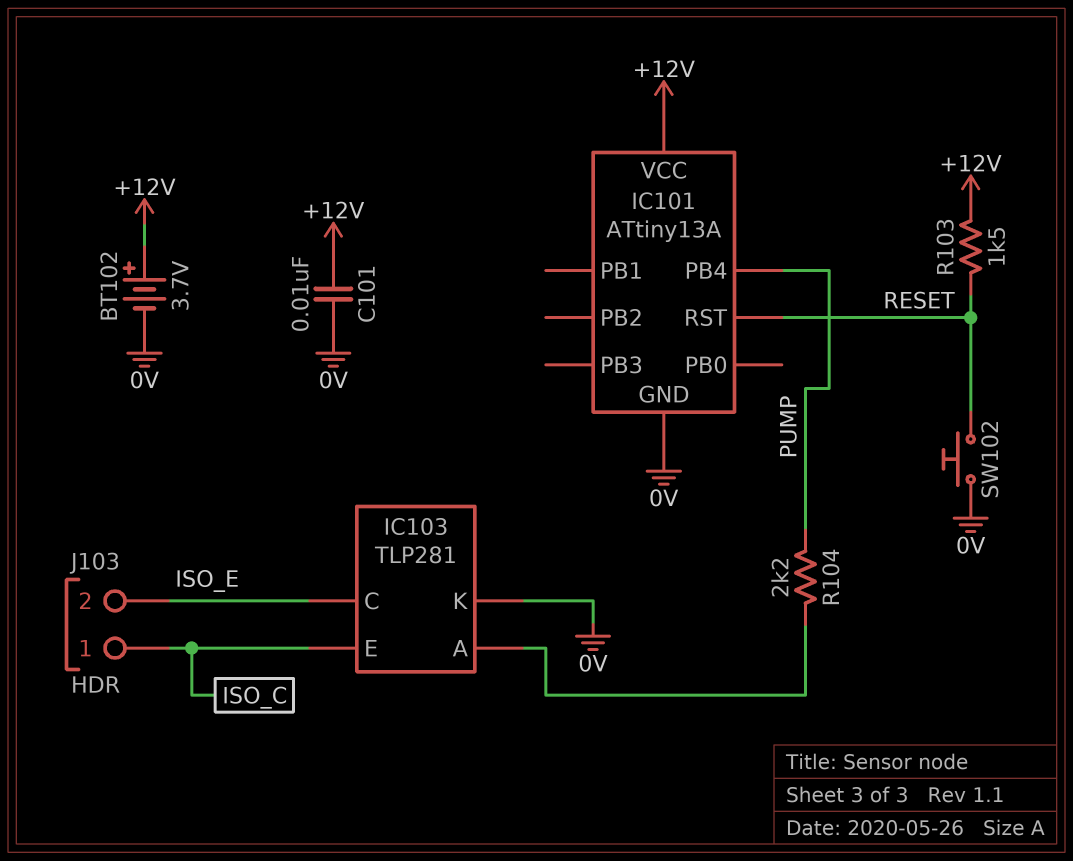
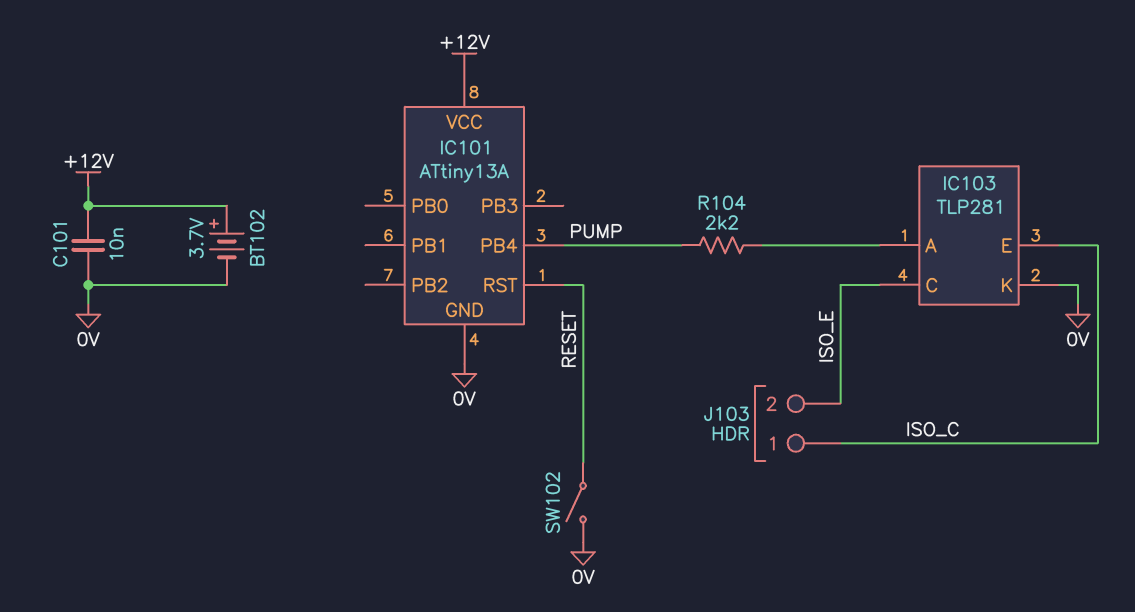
R103: 1.5k (+12V, RESET) -> none
SW102: button (0V, RESET) -> switch (0V, RESET)

